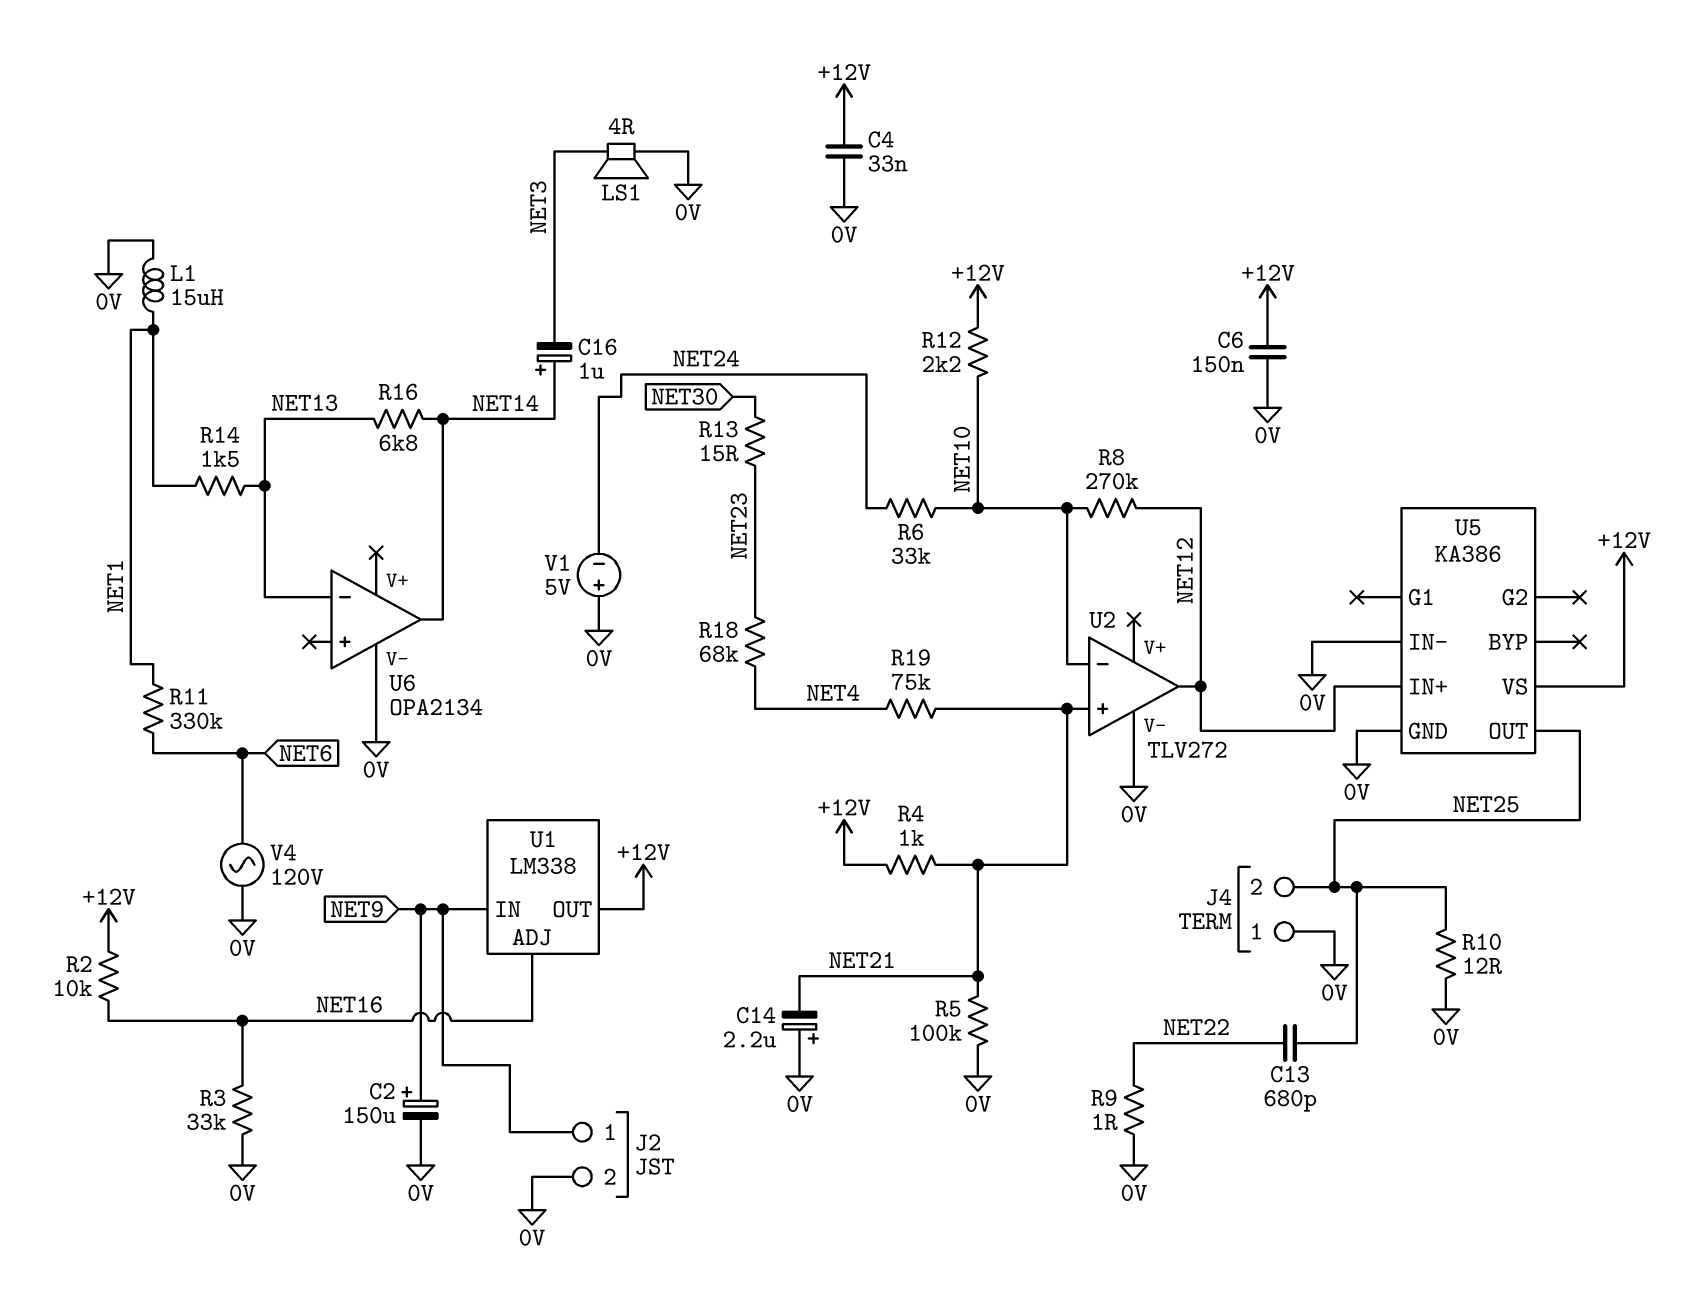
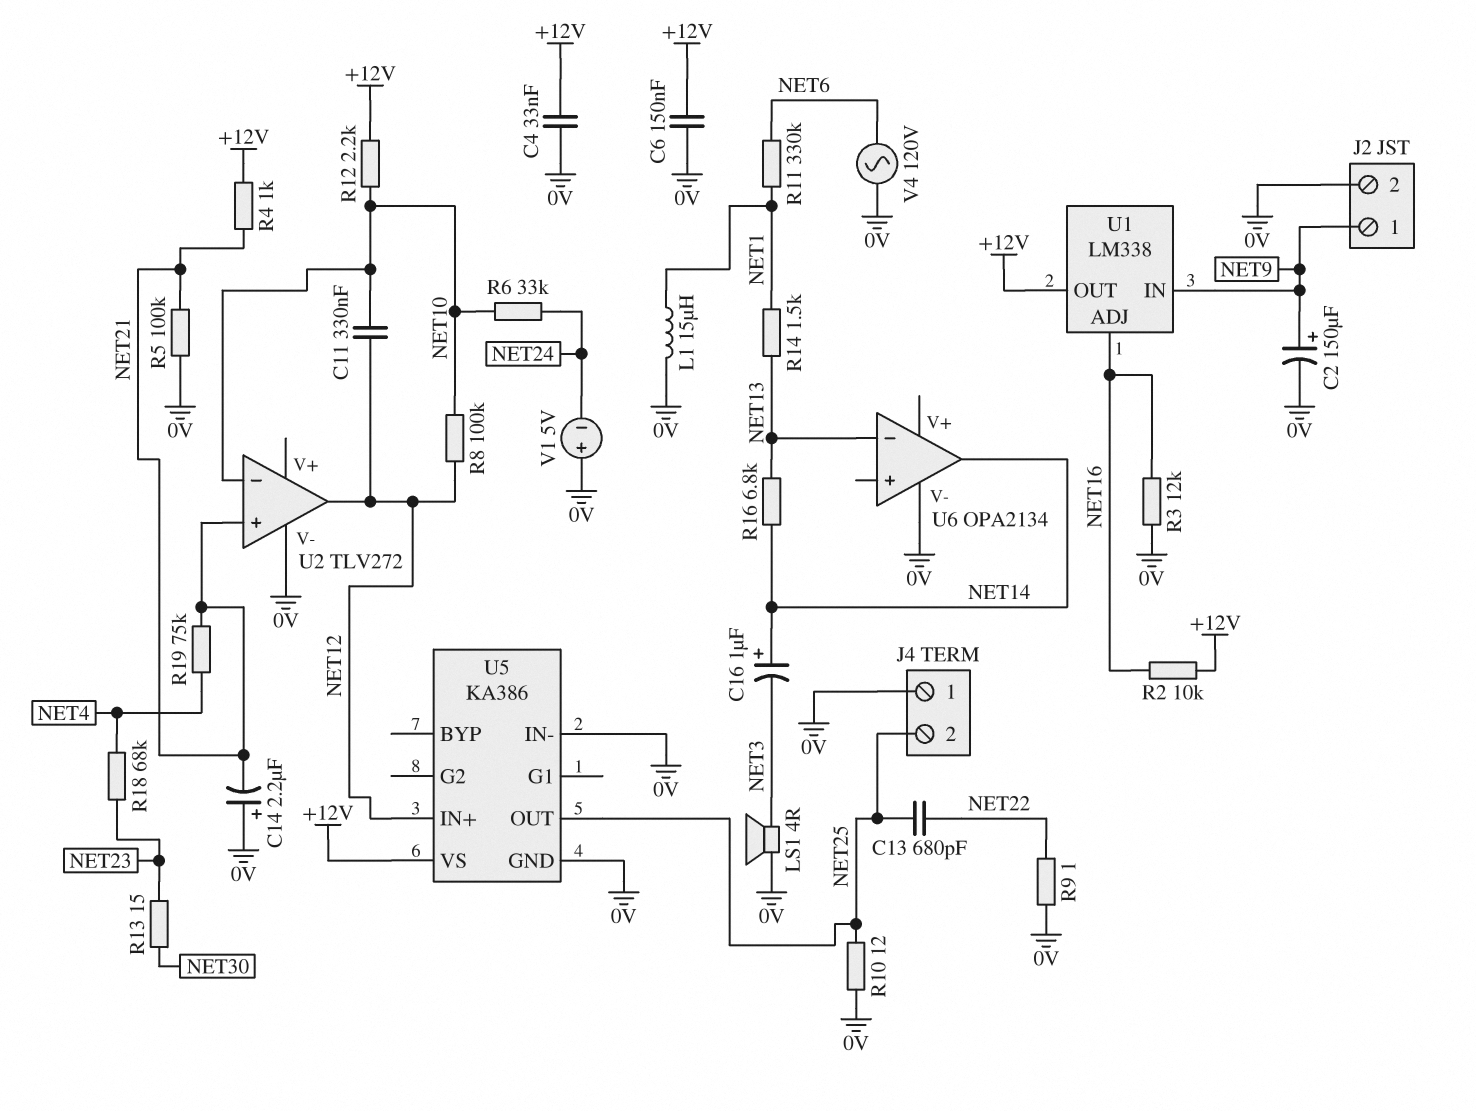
C11: none -> 330nF (NET10, NET12)
R3: 33k (0V, NET16) -> 12k (0V, NET16)
R8: 270k (NET10, NET12) -> 100k (NET10, NET12)

